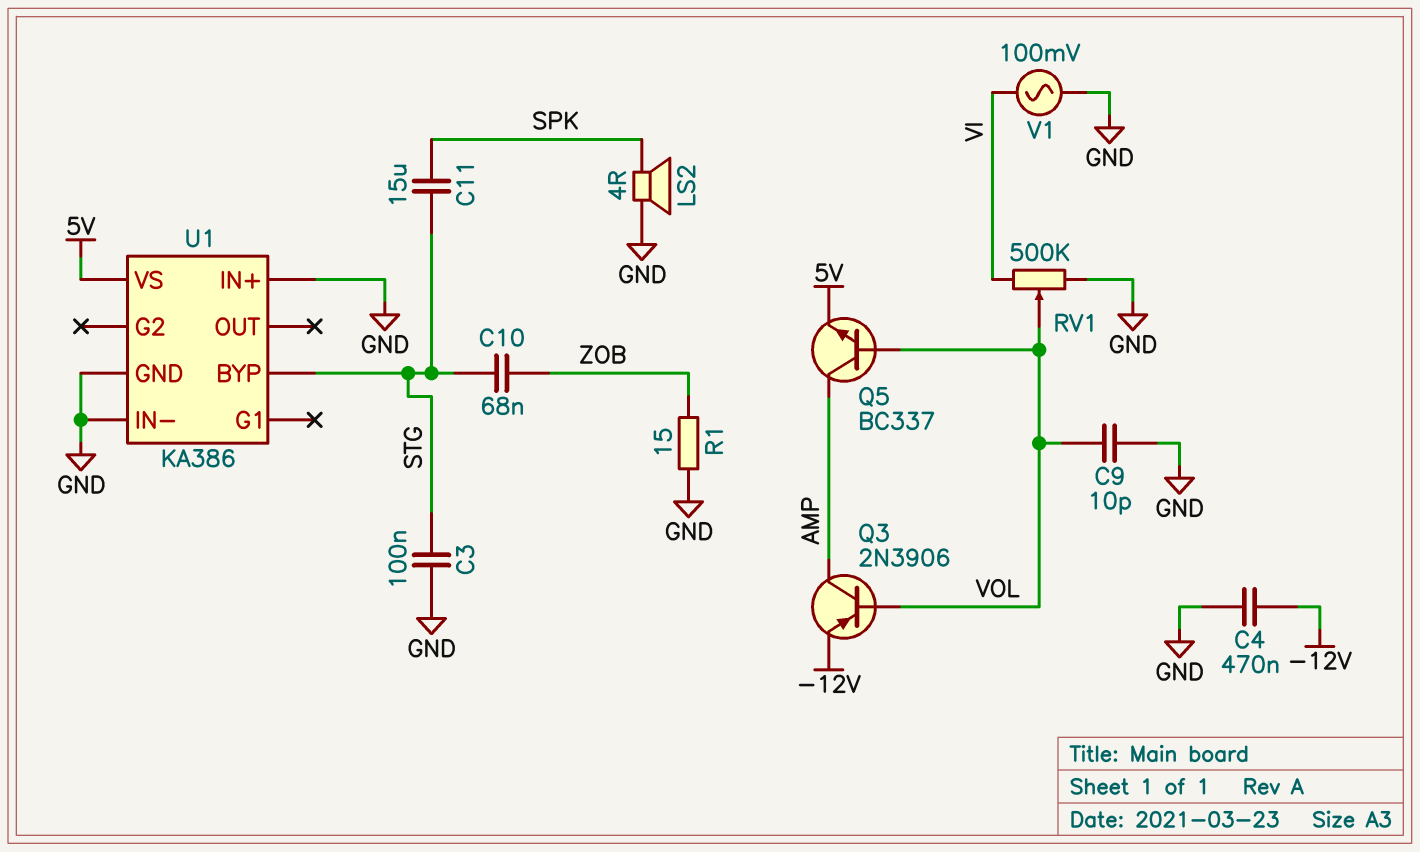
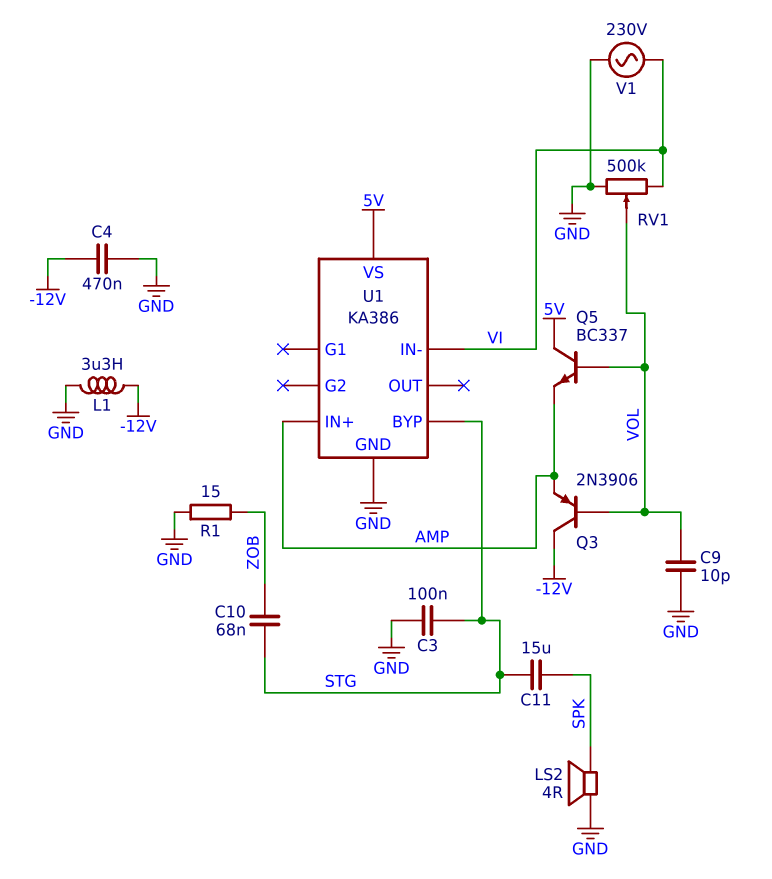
L1: none -> 3.3uH (-12V, GND)
Q3: PNP 2N3906 (B VOL, C AMP, E -12V) -> PNP 2N3906 (B VOL, C -12V, E AMP)
Q5: NPN BC337 (B VOL, C AMP, E 5V) -> NPN BC337 (B VOL, C 5V, E AMP)
U1 pin IN+: GND -> AMP
U1 pin IN-: GND -> VI
V1: AC 100mV (GND, VI) -> AC 230V (GND, VI)

